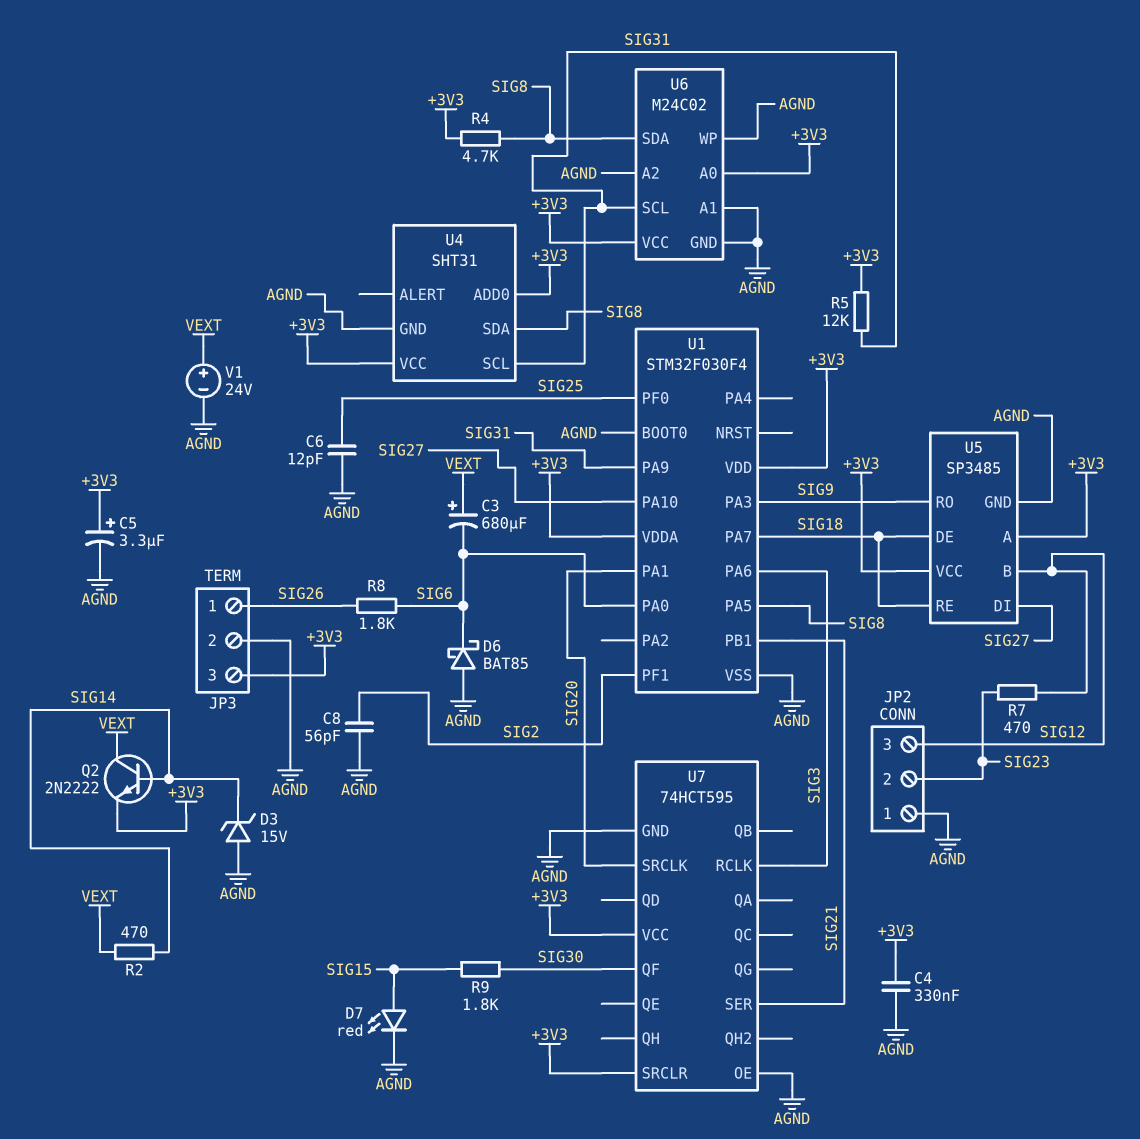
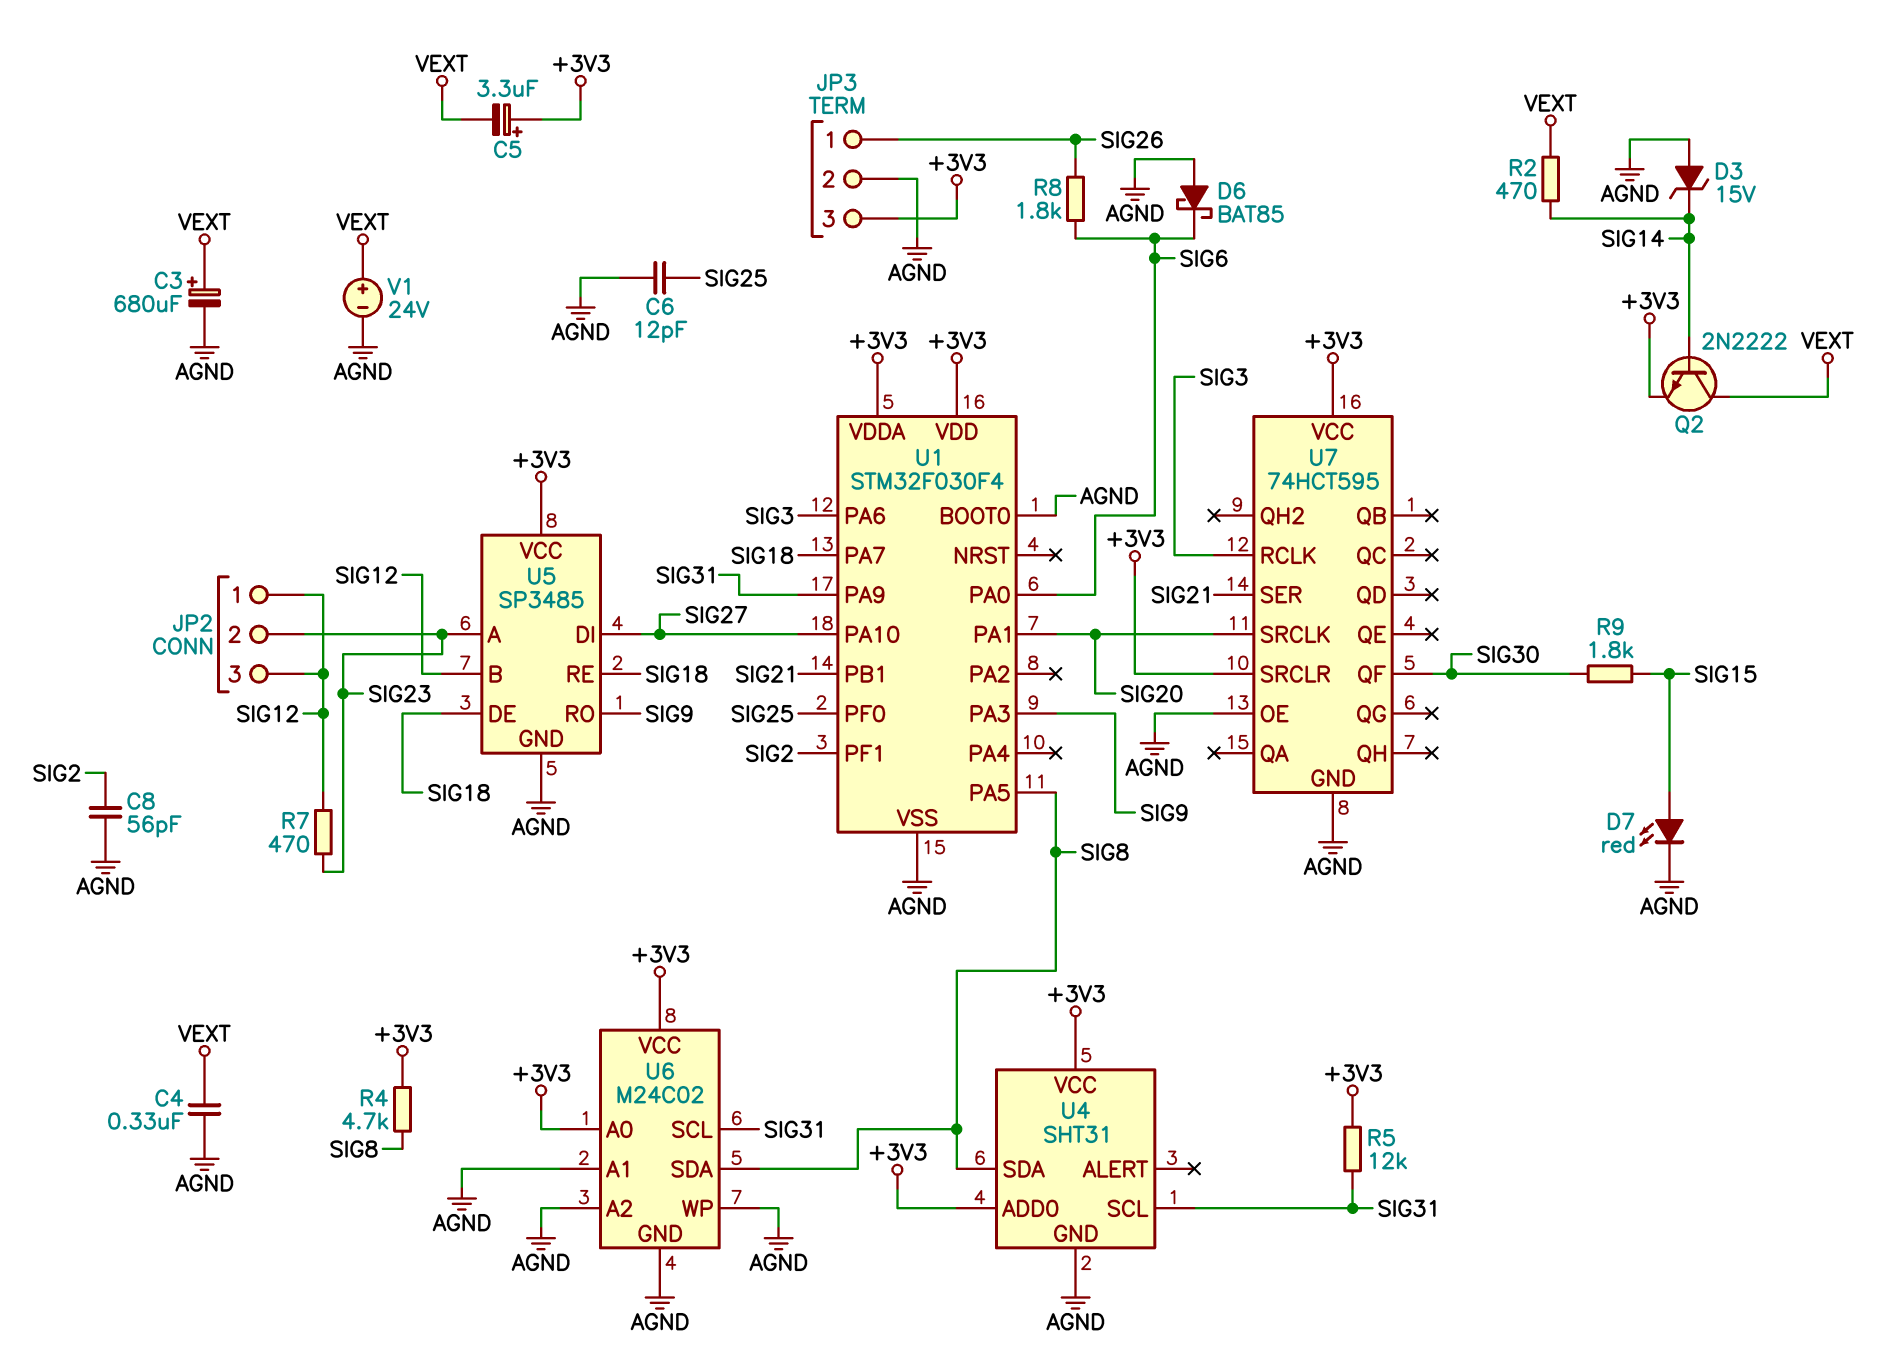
C3: 680uF (plus VEXT, minus SIG6) -> 680uF (plus VEXT, minus AGND)
C4: 330nF (+3V3, AGND) -> 330nF (AGND, VEXT)
C5: 3.3uF (plus +3V3, minus AGND) -> 3.3uF (plus +3V3, minus VEXT)
JP2 pin 1: AGND -> SIG12
U5 pin A: +3V3 -> SIG23

